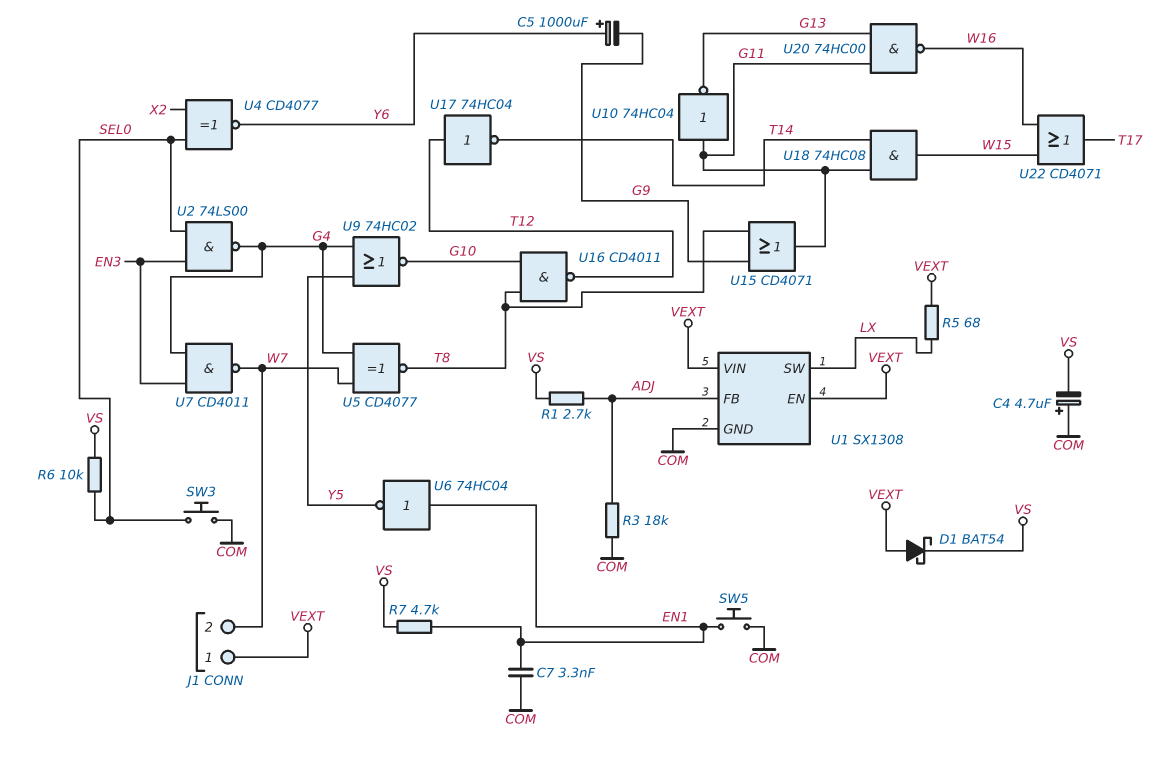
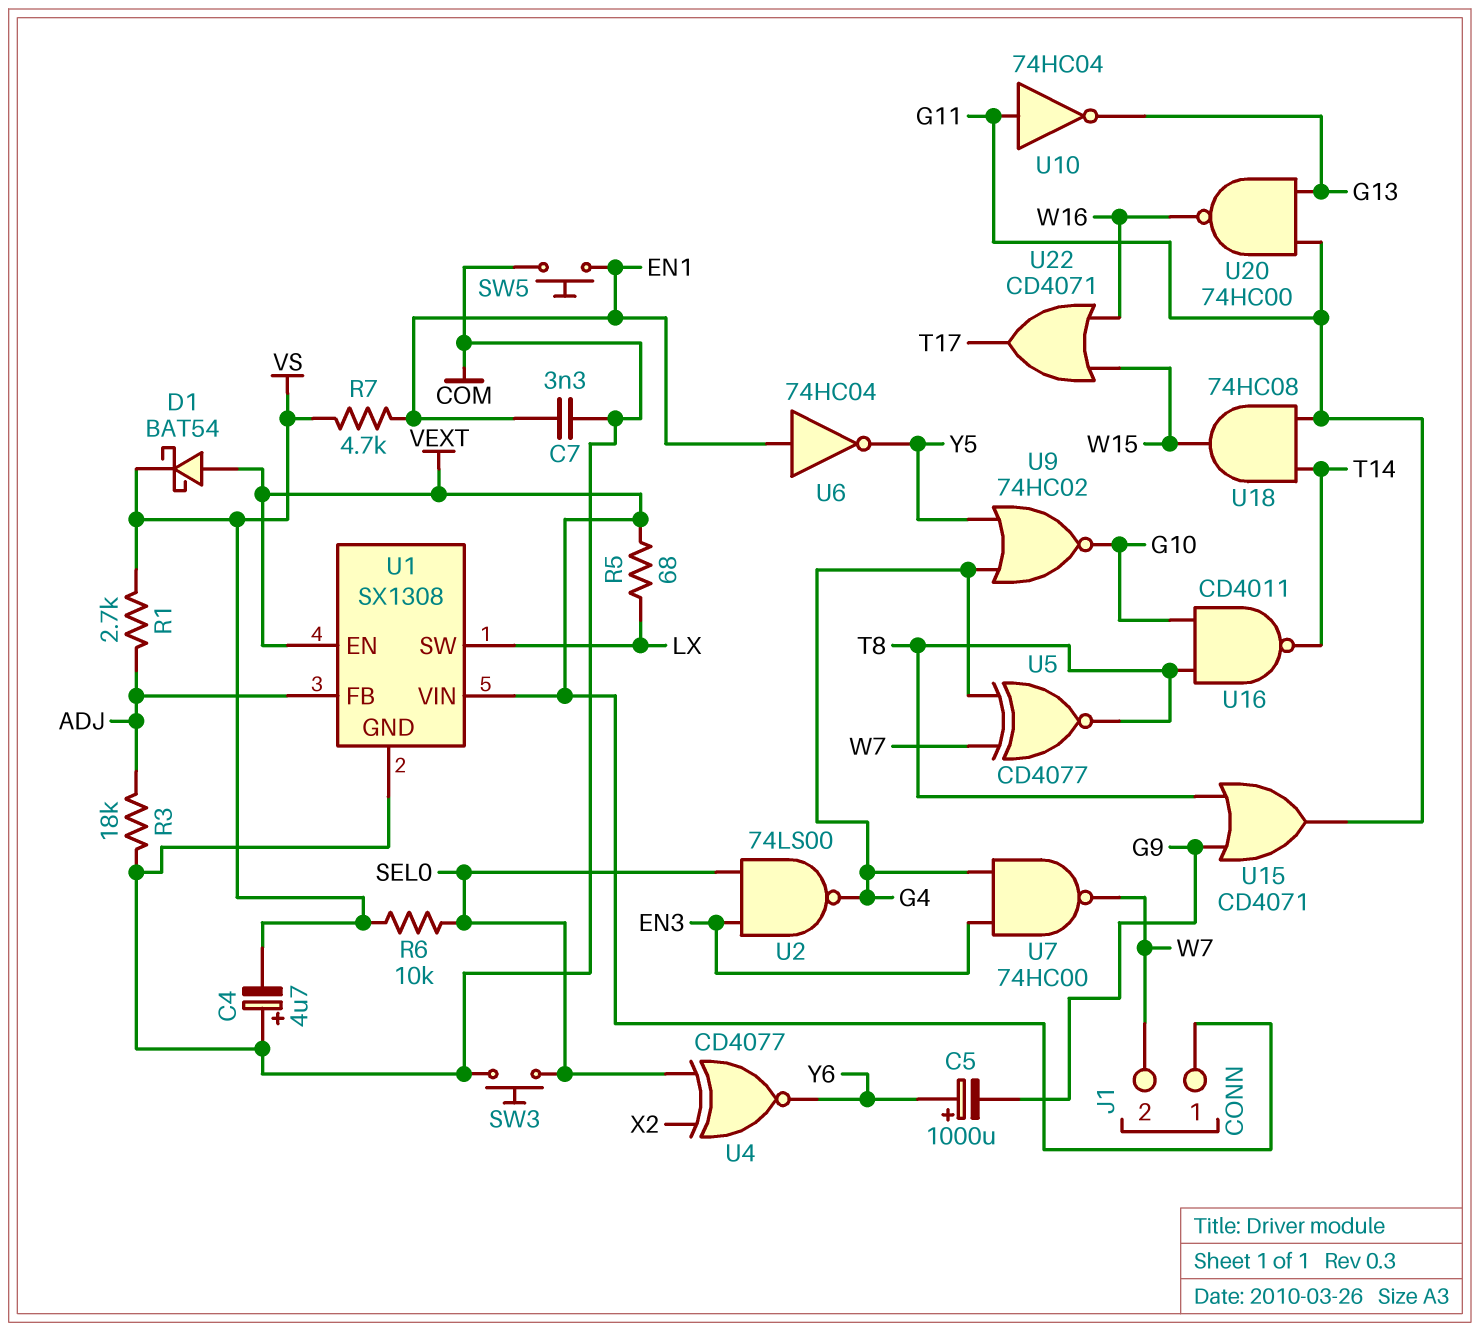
U7: NAND CD4011 (in EN3, in G4, out W7) -> NAND 74HC00 (in EN3, in G4, out W7)
U16: NAND CD4011 (in G10, in T8, out T12) -> NAND CD4011 (in G10, in T8, out T14)
U17: NOT 74HC04 (in T12, out T14) -> none

